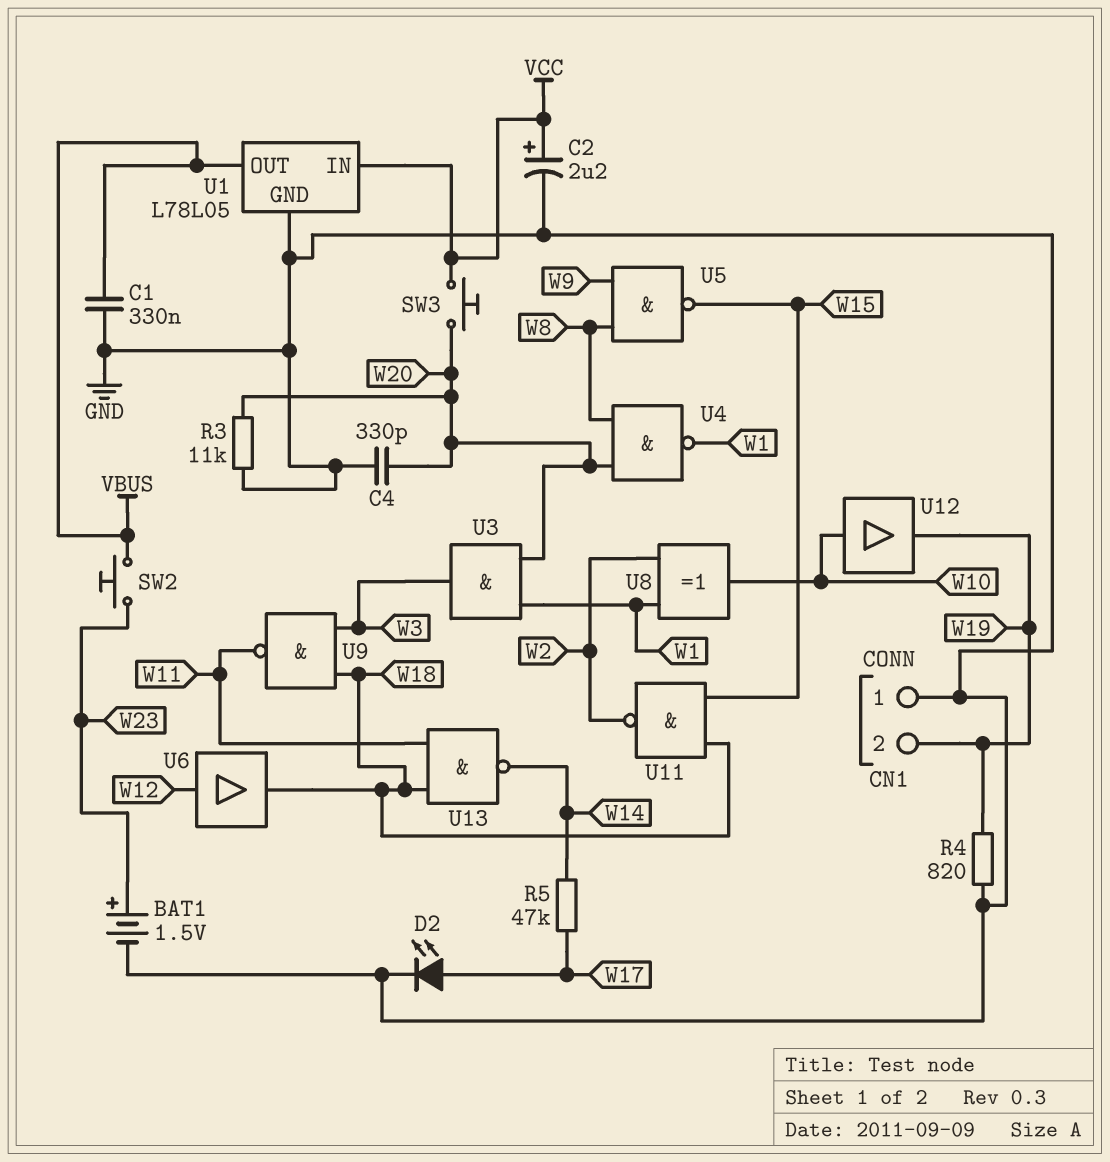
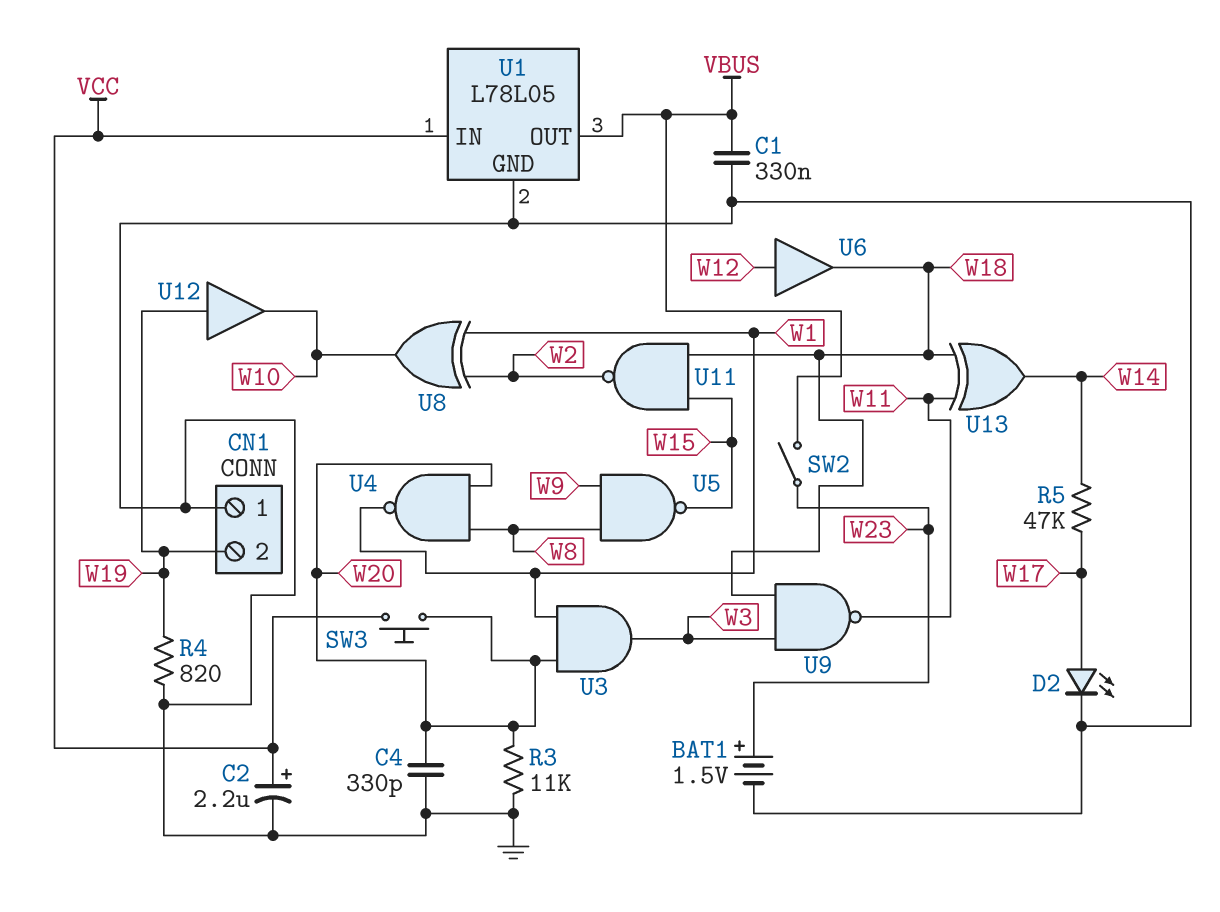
SW2: button (VBUS, W23) -> switch (VBUS, W23)
U12: buffer (in W10, out W19) -> buffer (in W19, out W10)
U13: NAND (in W11, in W18, out W14) -> XOR (in W11, in W18, out W14)

